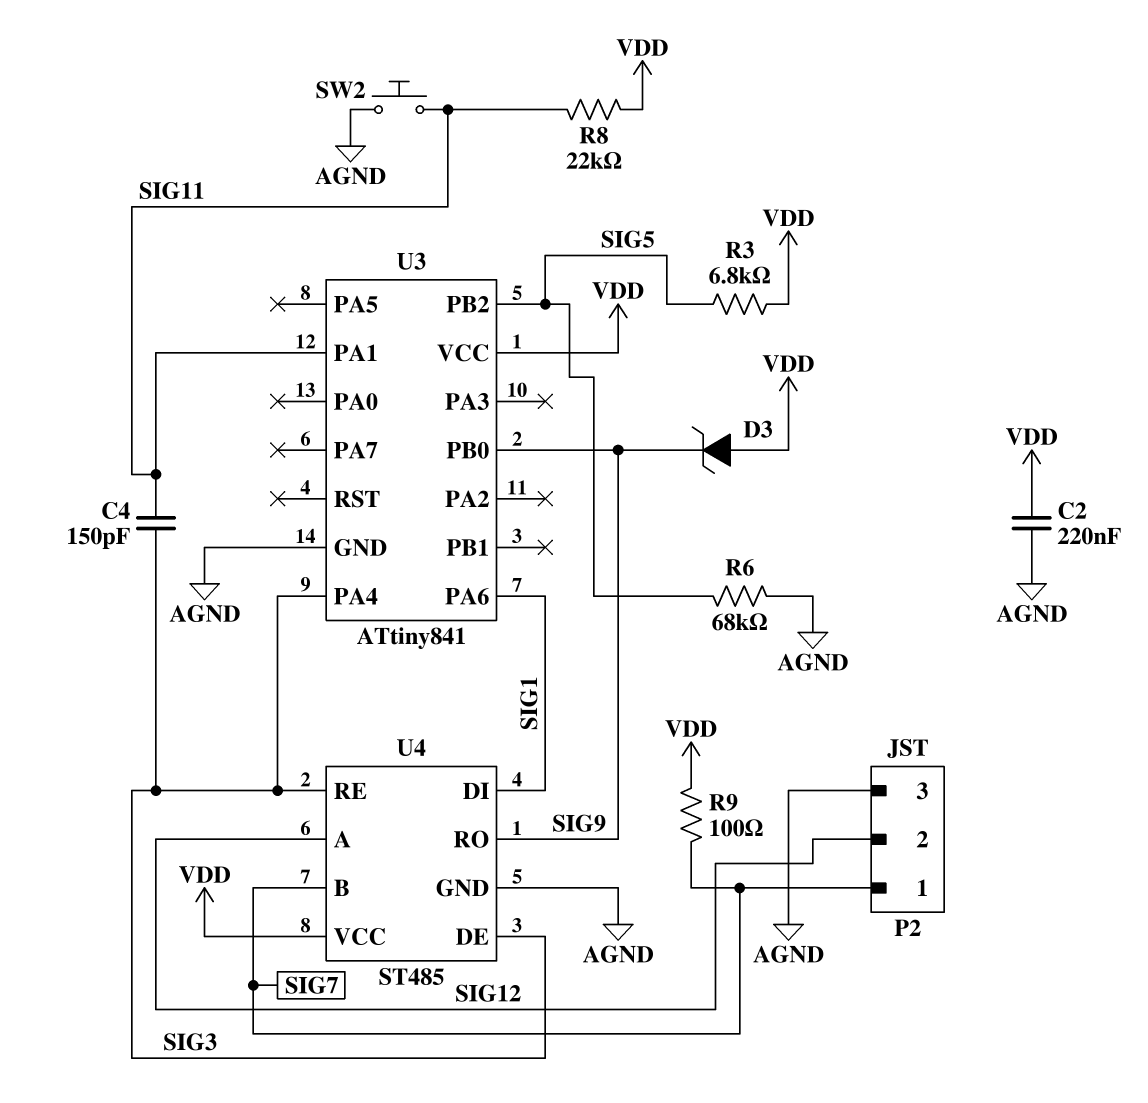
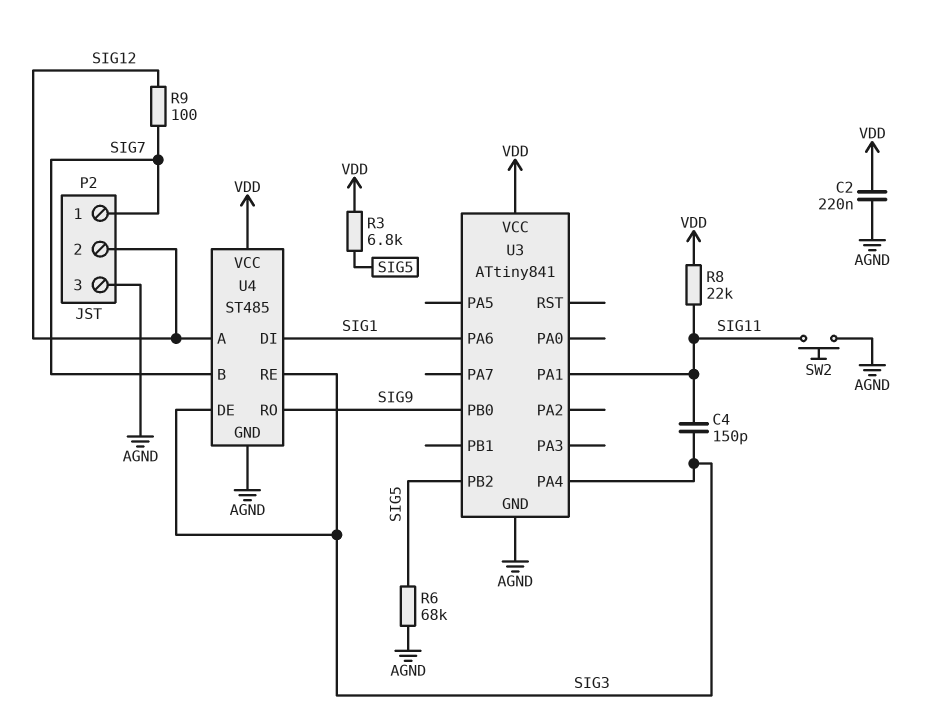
D3: zener (A VDD, K SIG9) -> none
R9: 100 (SIG7, VDD) -> 100 (SIG7, SIG12)

